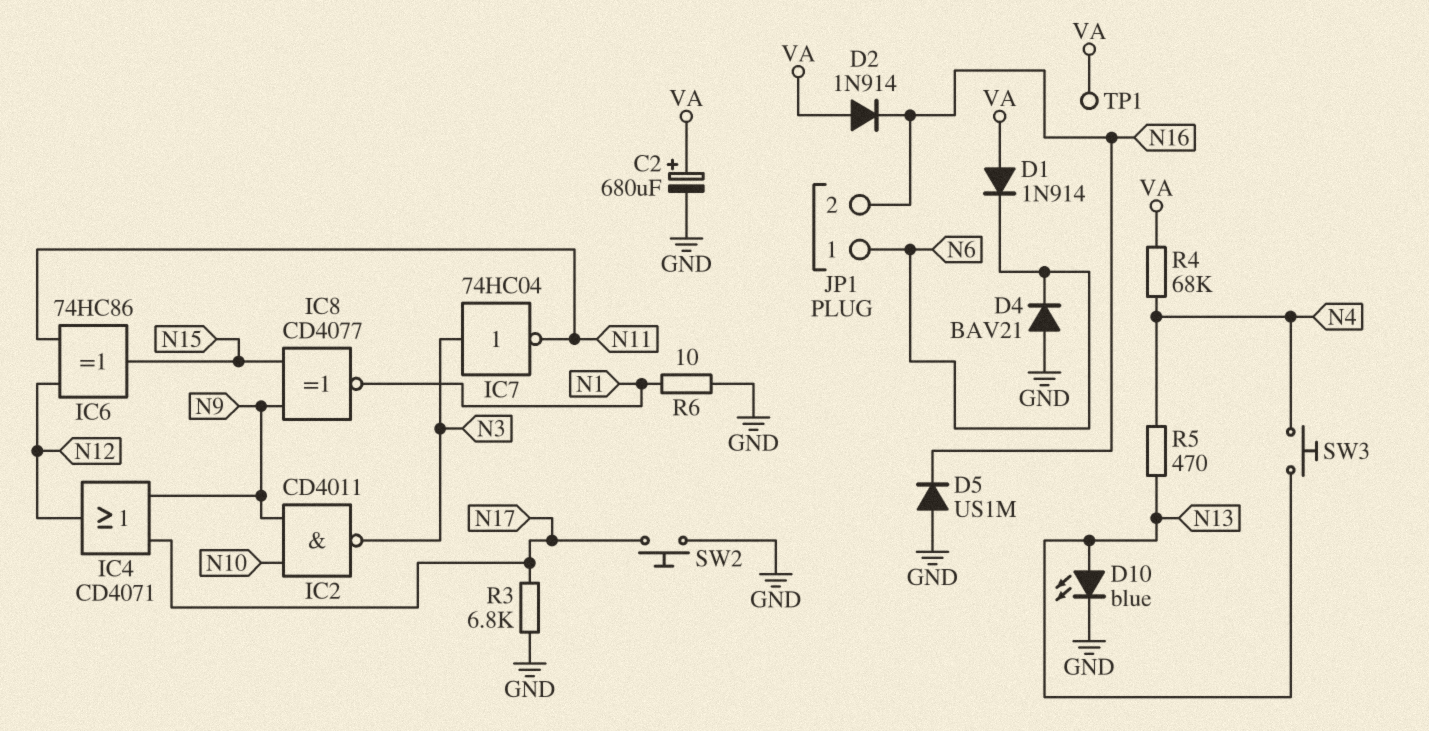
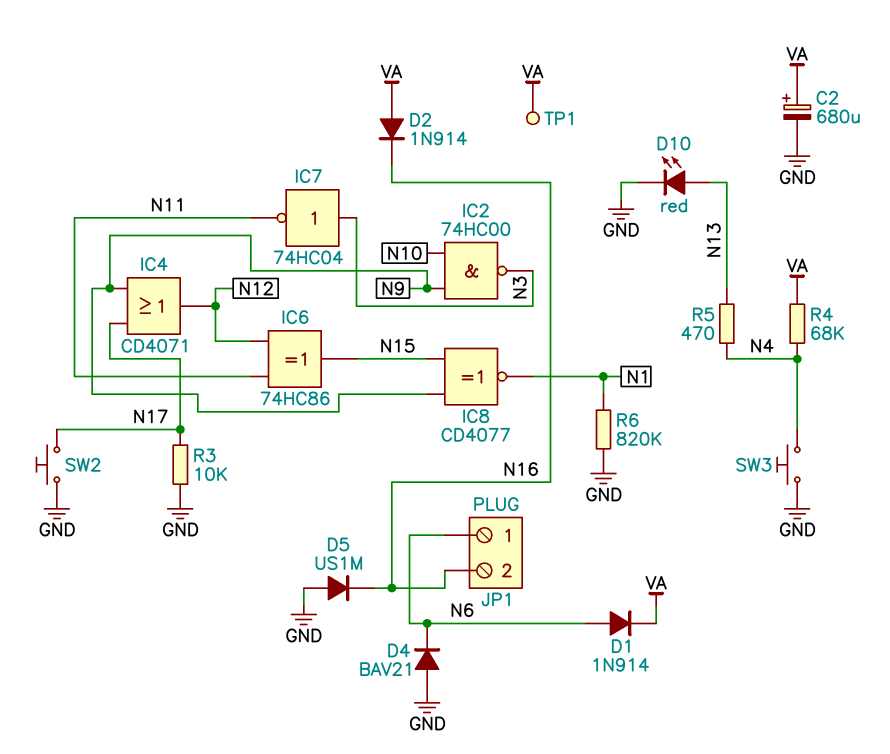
D1: diode 1N914 (A VA, K N6) -> diode 1N914 (A N6, K VA)
D10: LED blue (A N13, K GND) -> LED red (A N13, K GND)
IC2: NAND CD4011 (in N9, in N10, out N3) -> NAND 74HC00 (in N9, in N10, out N3)
R3: 6.8k (GND, N17) -> 10k (GND, N17)
R6: 10 (GND, N1) -> 820k (GND, N1)
SW3: button (N4, N13) -> button (GND, N4)

